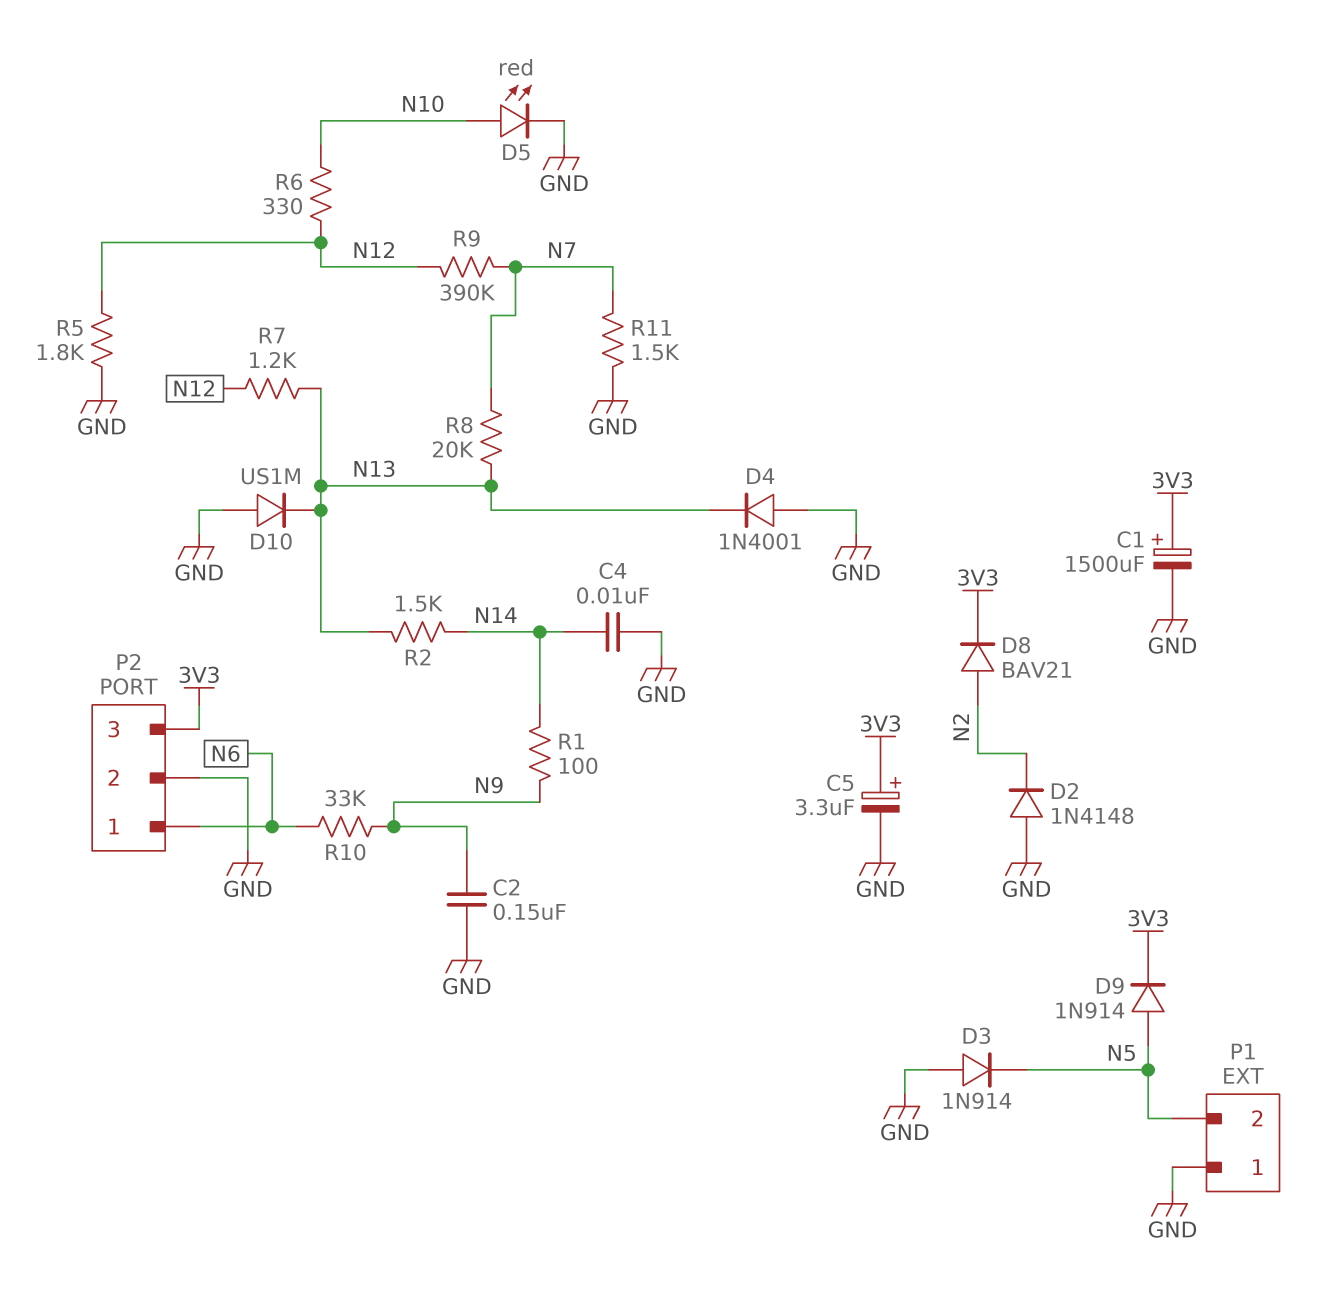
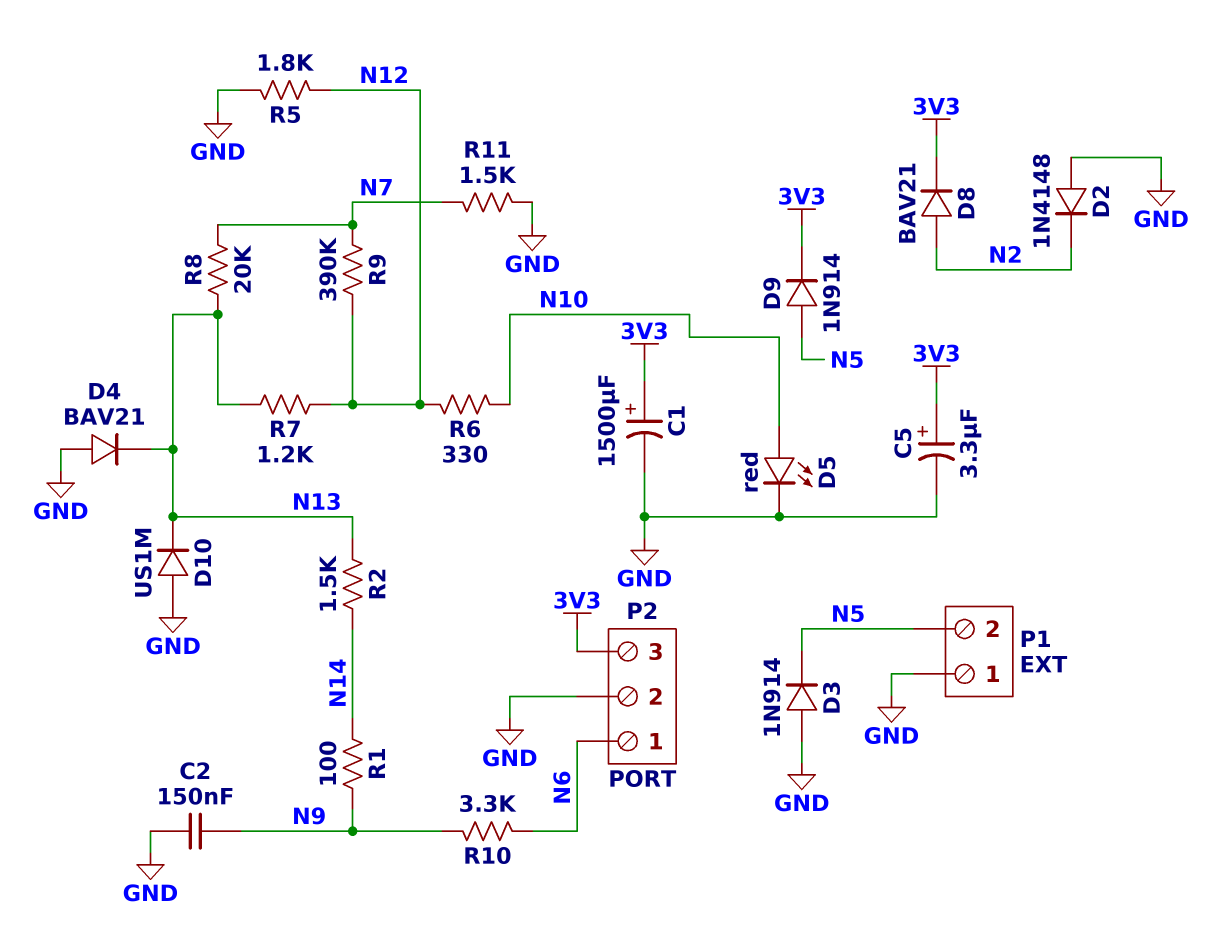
C4: 10nF (GND, N14) -> none
D4: diode 1N4001 (A GND, K N13) -> diode BAV21 (A GND, K N13)
R10: 33k (N6, N9) -> 3.3k (N6, N9)

